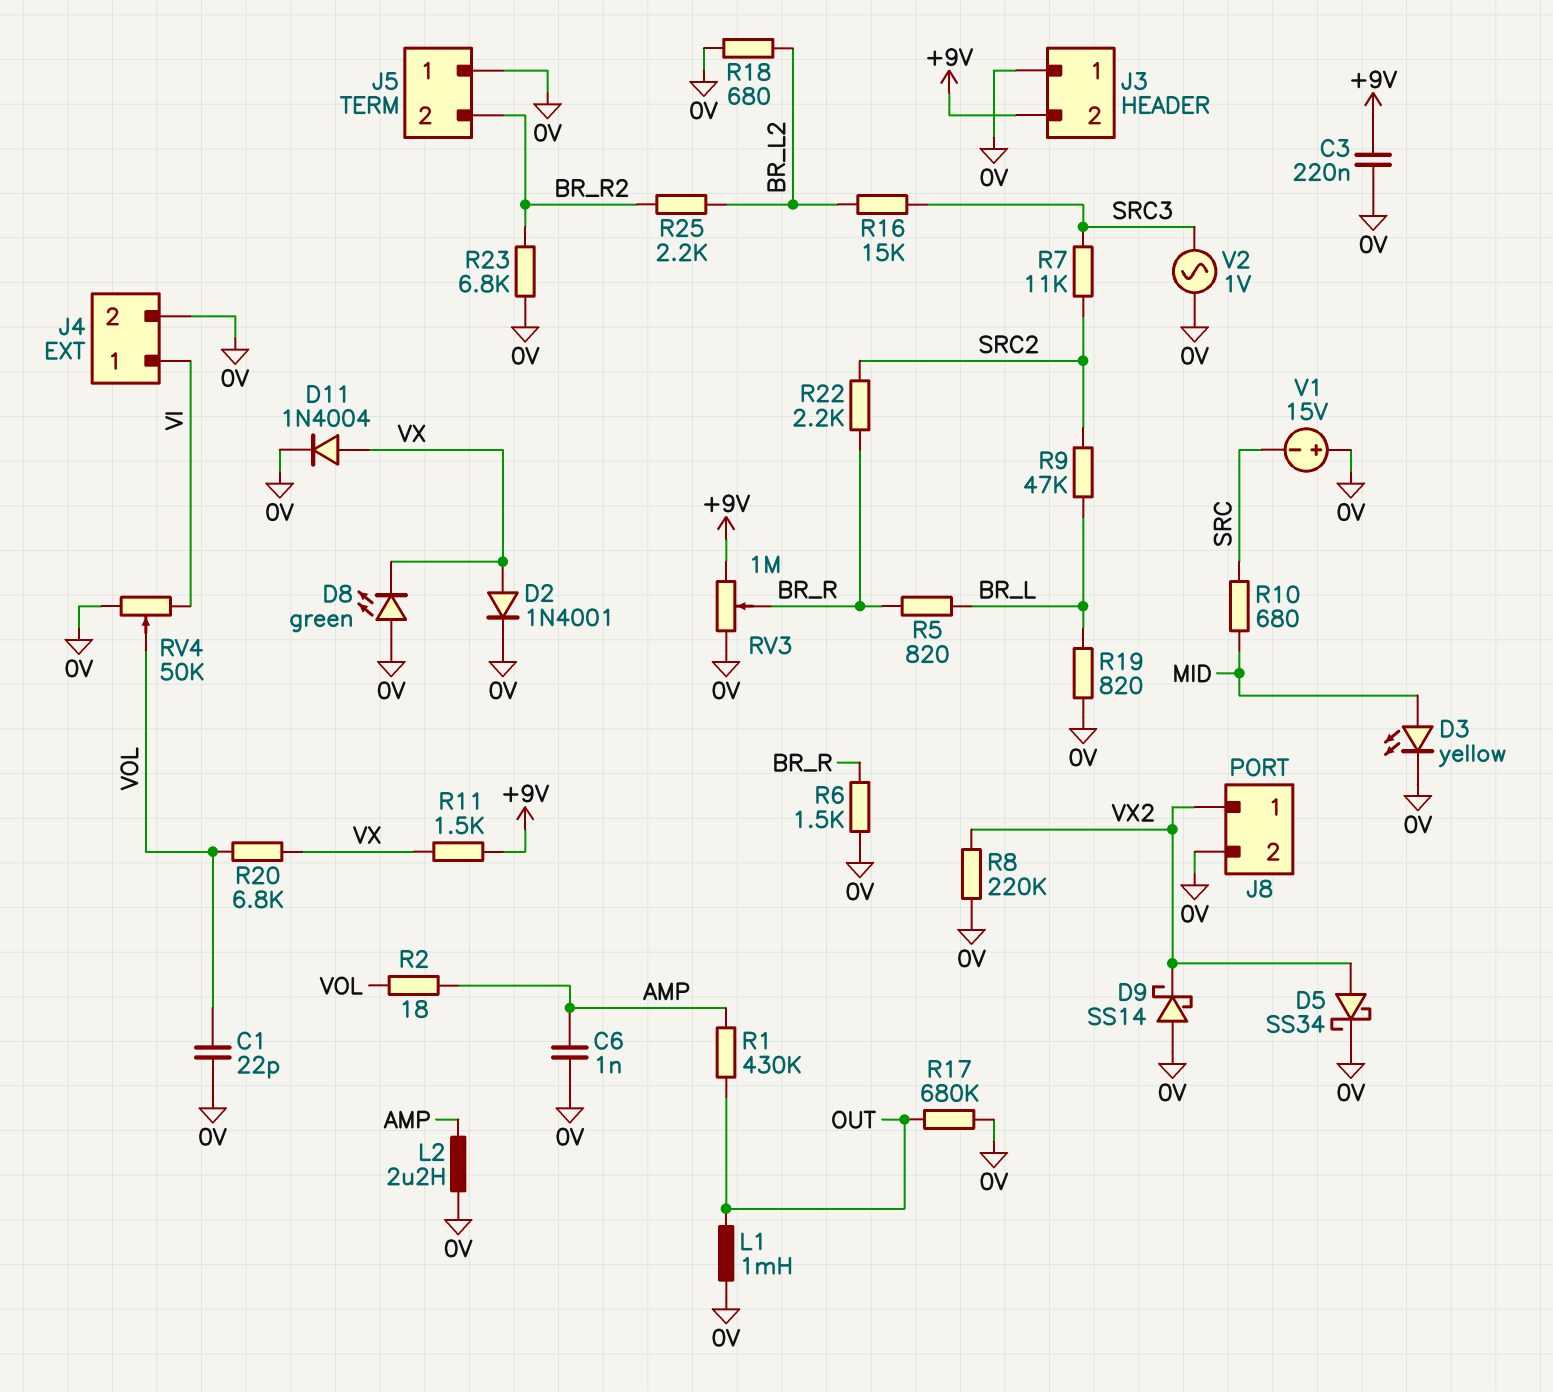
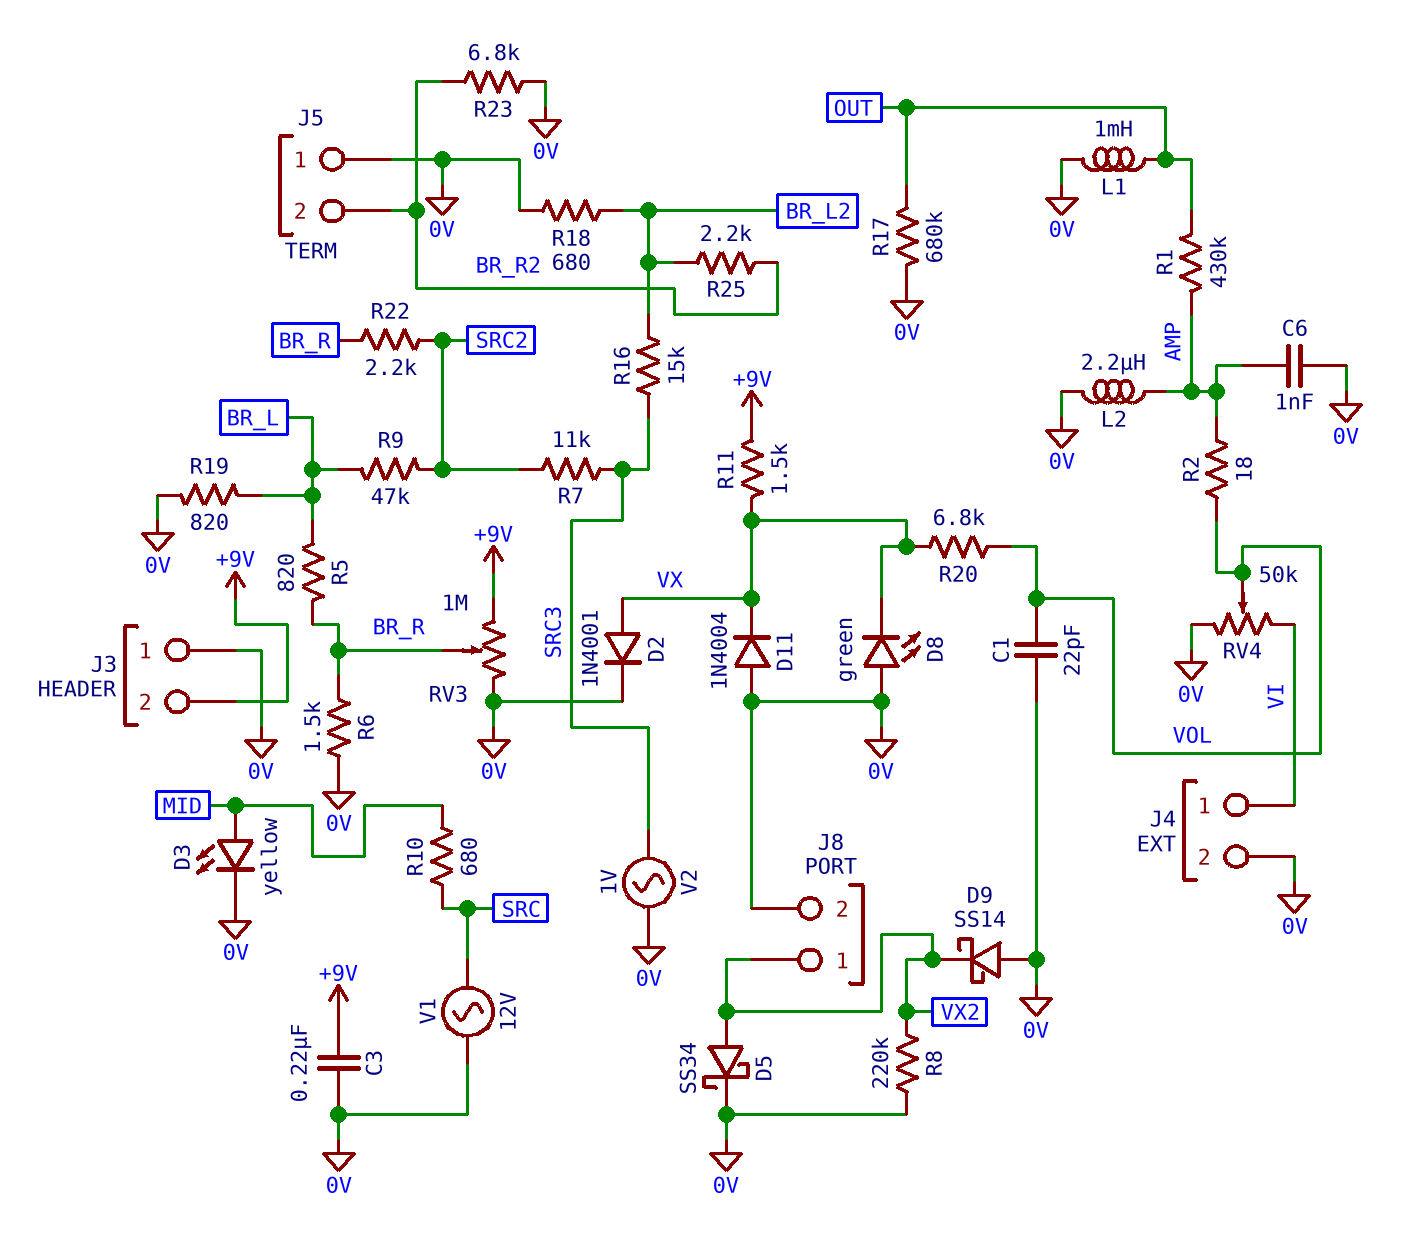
D11: diode 1N4004 (A VX, K 0V) -> diode 1N4004 (A 0V, K VX)
V1: 15V (plus 0V, minus SRC) -> AC 12V (0V, SRC)

